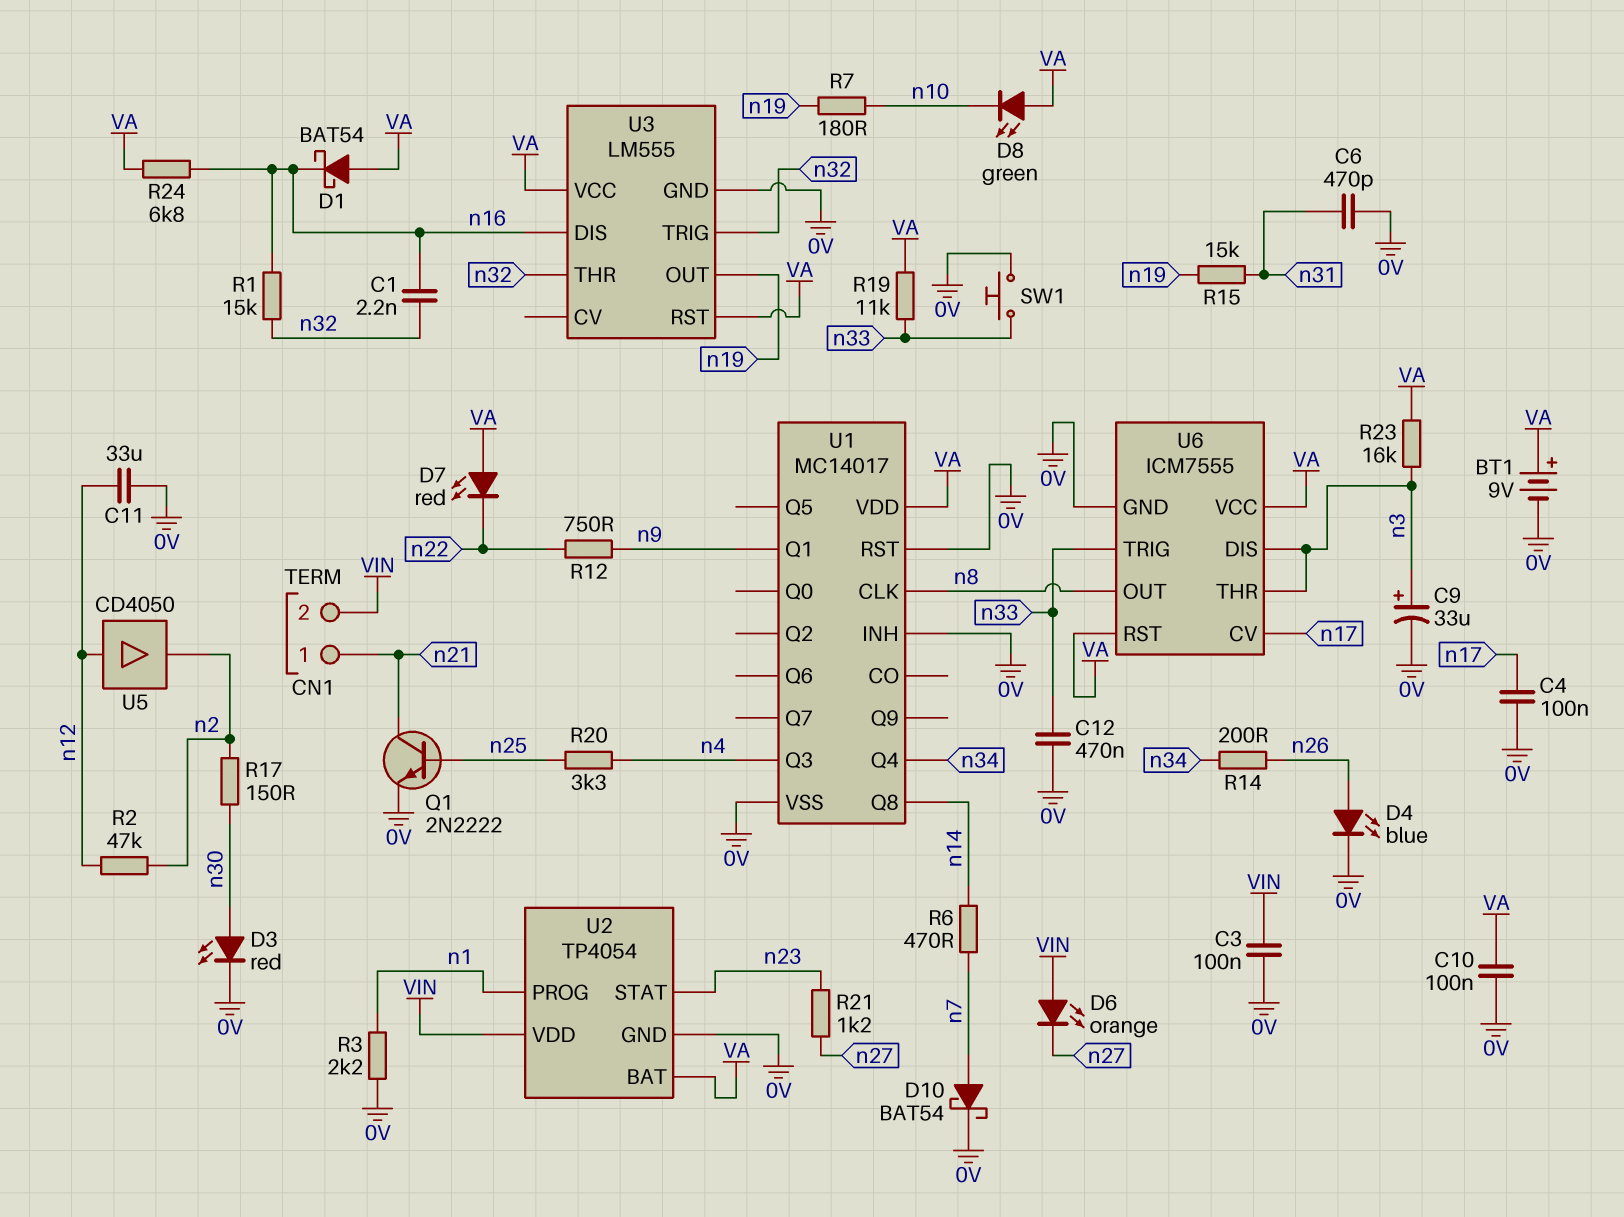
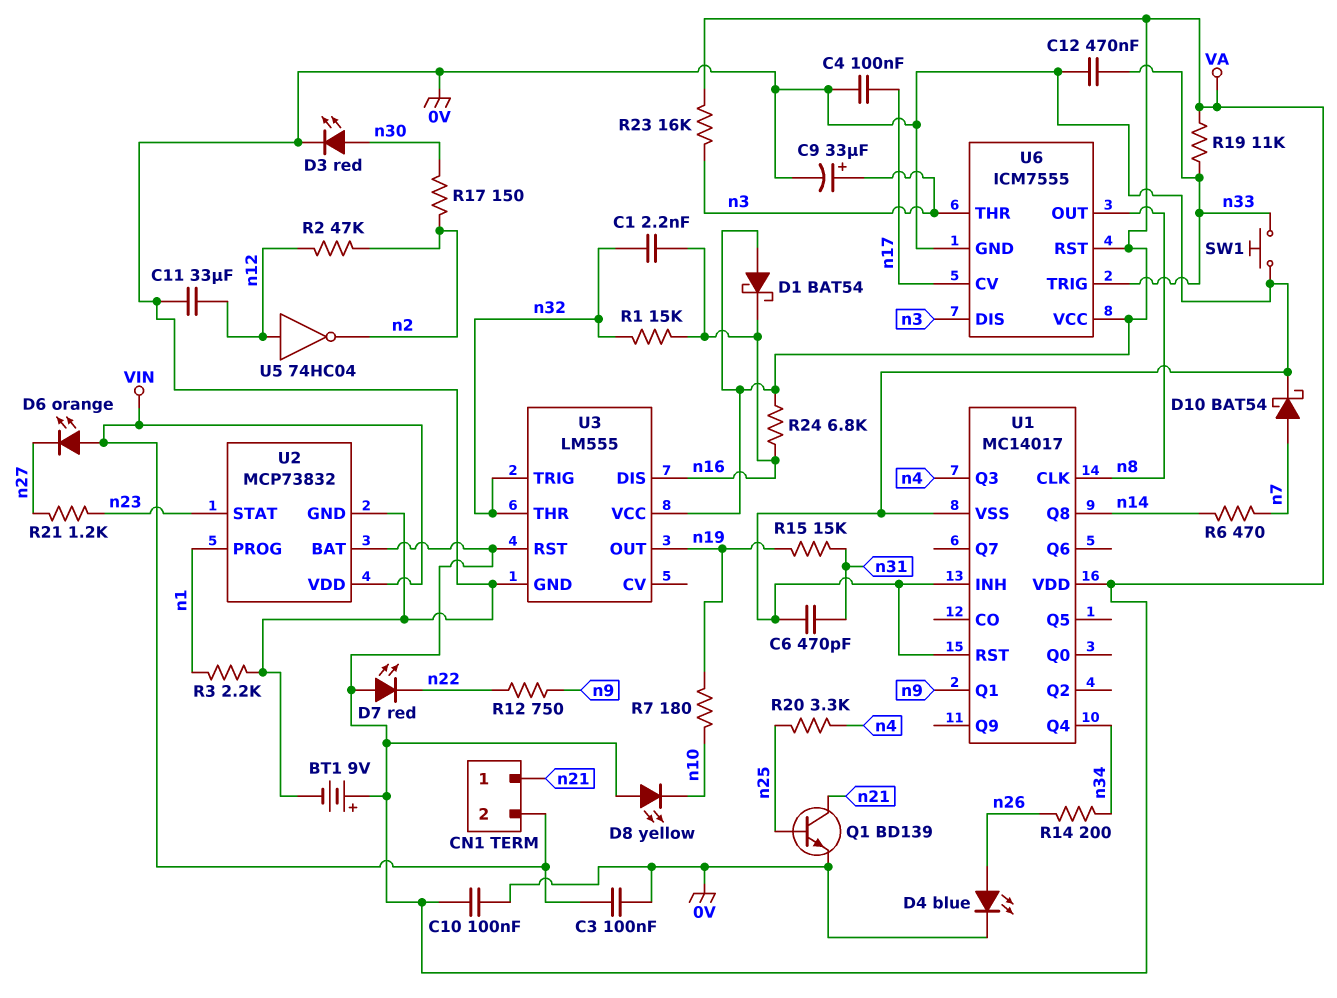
D8: LED green (A VA, K n10) -> LED yellow (A VA, K n10)
Q1: NPN 2N2222 (B n25, C n21, E 0V) -> NPN BD139 (B n25, C n21, E 0V)
U2: TP4054 -> MCP73832
U5: buffer CD4050 (in n12, out n2) -> NOT 74HC04 (in n12, out n2)

